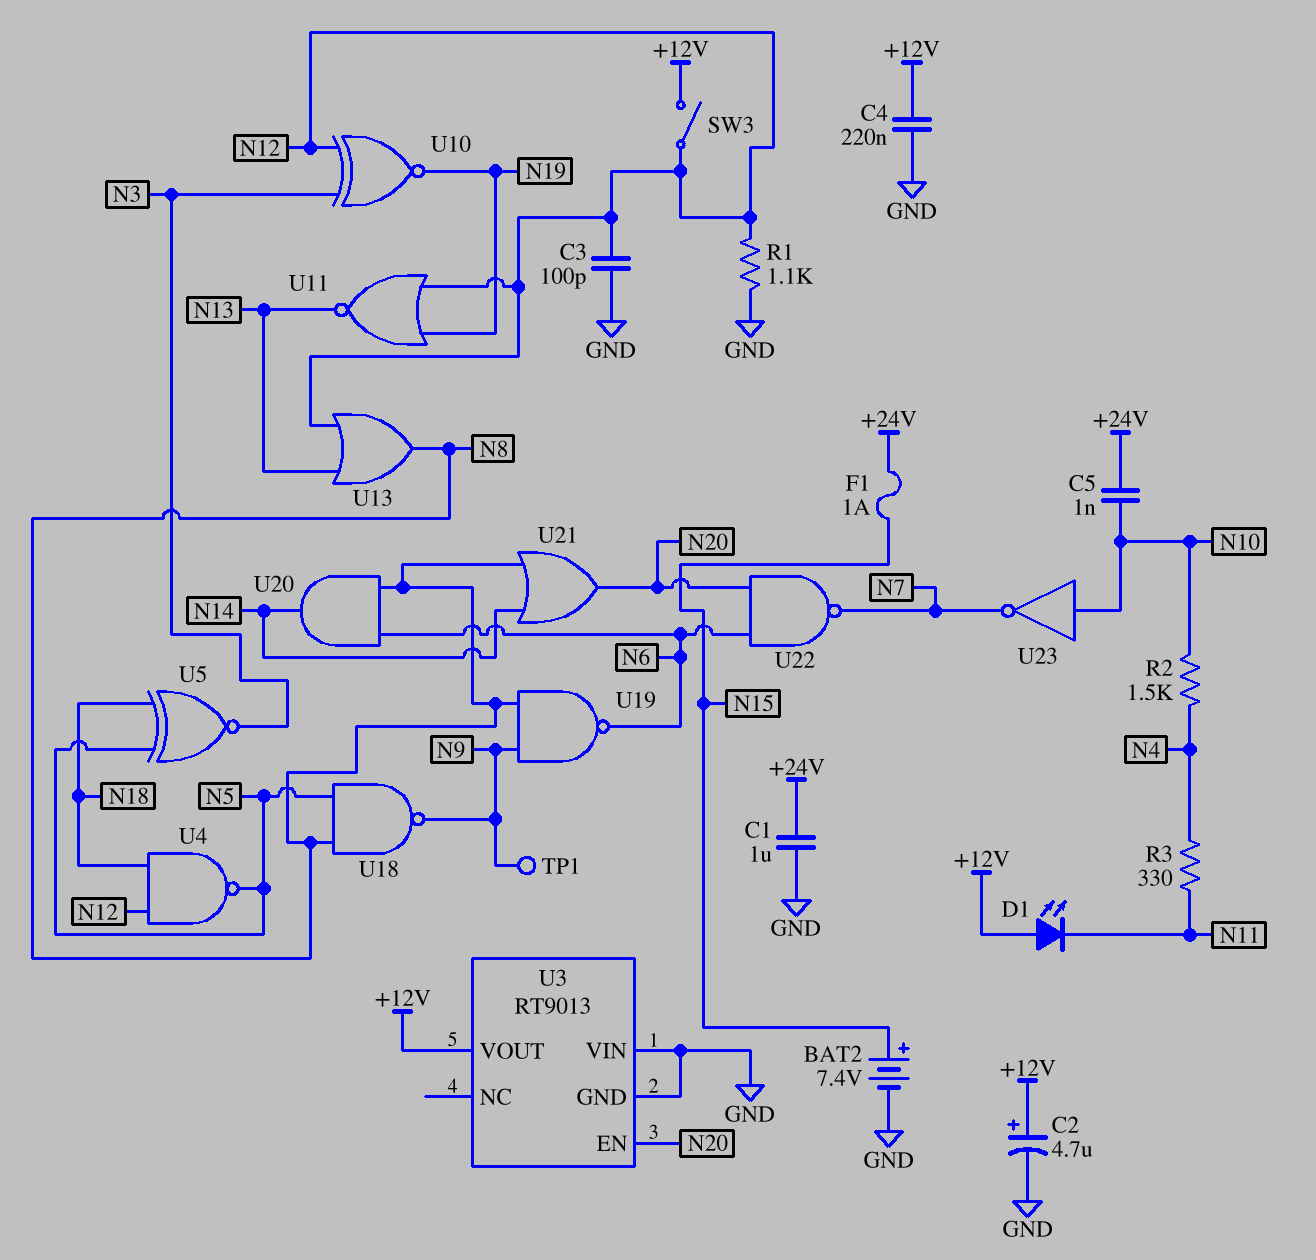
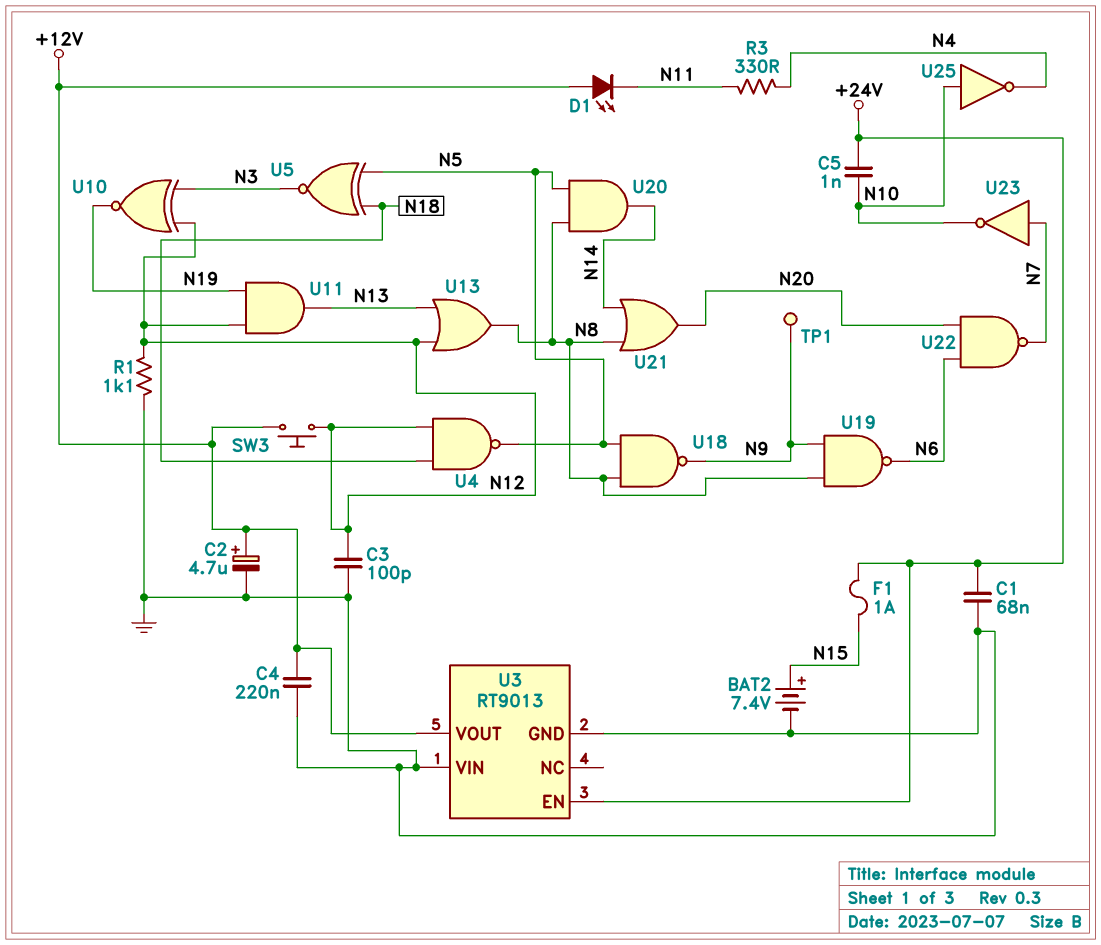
C1: 1uF (+24V, GND) -> 68nF (+24V, GND)
R2: 1.5k (N4, N10) -> none
SW3: switch (+12V, N12) -> button (+12V, N12)
U3 pin EN: N20 -> +24V
U11: NOR (in N12, in N19, out N13) -> AND (in N12, in N19, out N13)
U20: AND (in N6, in N8, out N14) -> AND (in N5, in N8, out N14)
U23: NOT (in N10, out N7) -> NOT (in N7, out N10)
U25: none -> NOT (in N10, out N4)

